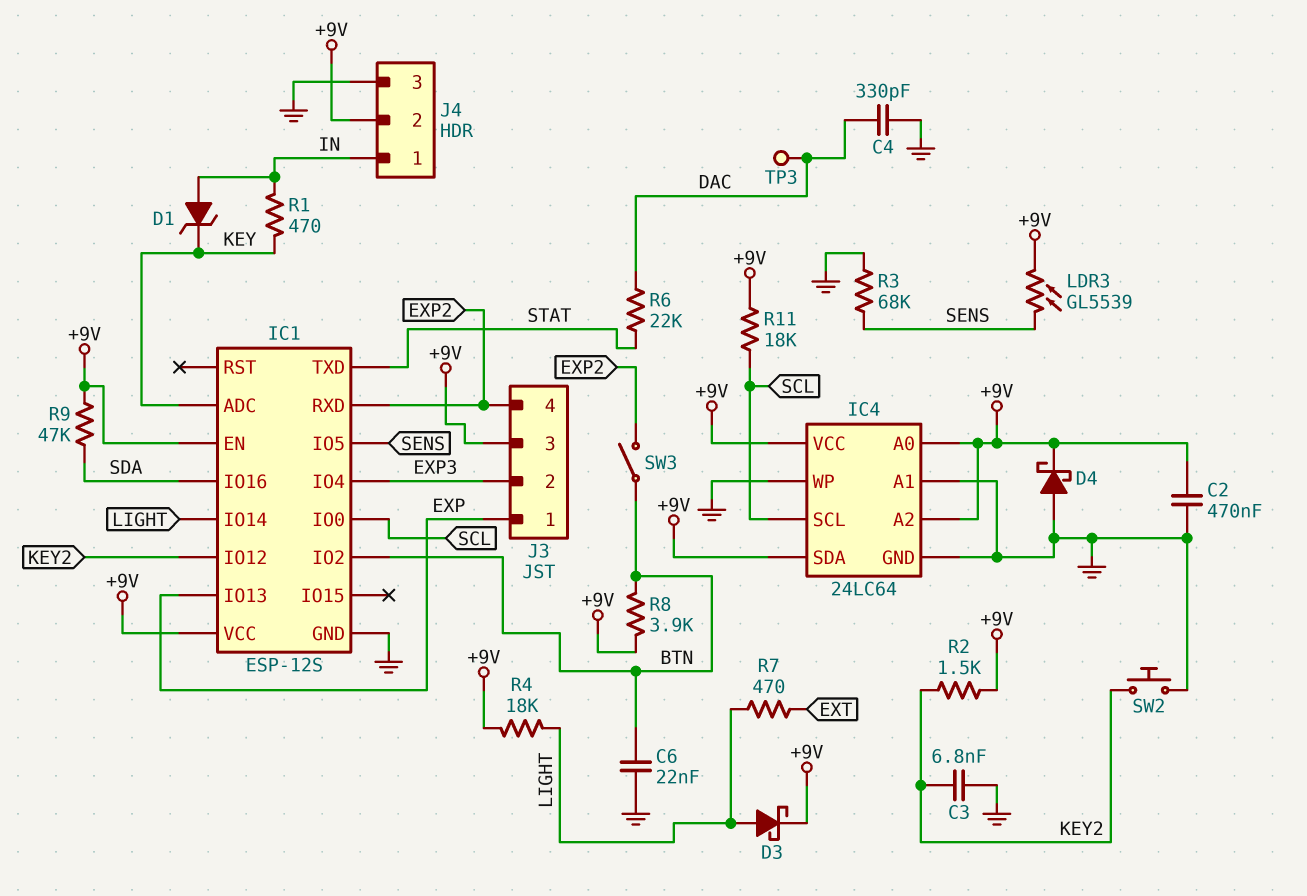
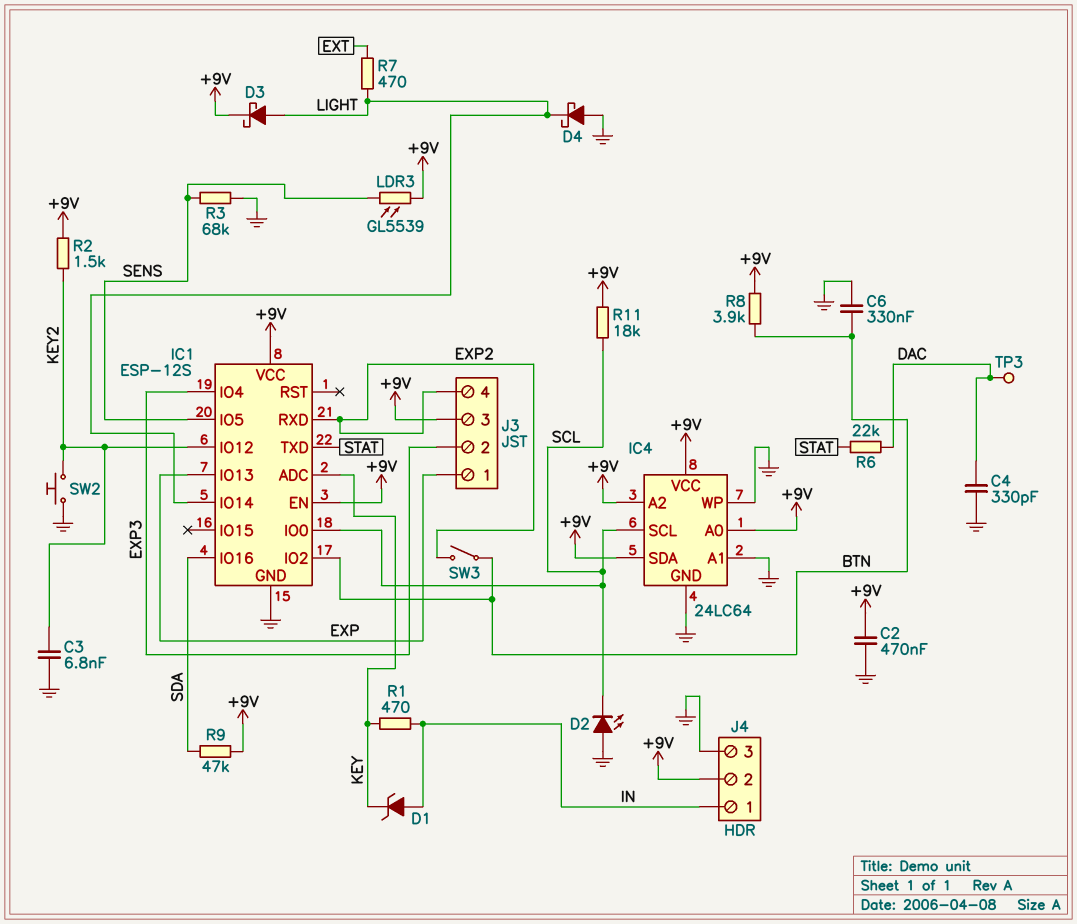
C6: 22nF (BTN, GND) -> 330nF (BTN, GND)
D2: none -> LED (A GND, K SCL)
D4: schottky (A GND, K +9V) -> schottky (A GND, K LIGHT)
R4: 18k (+9V, LIGHT) -> none

